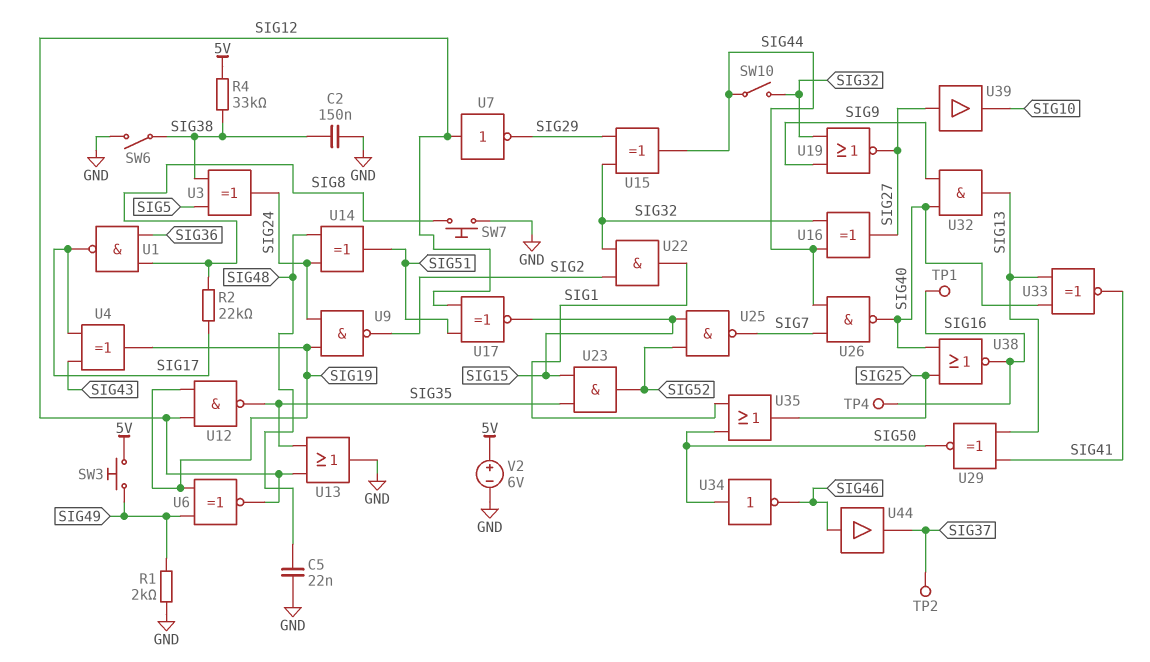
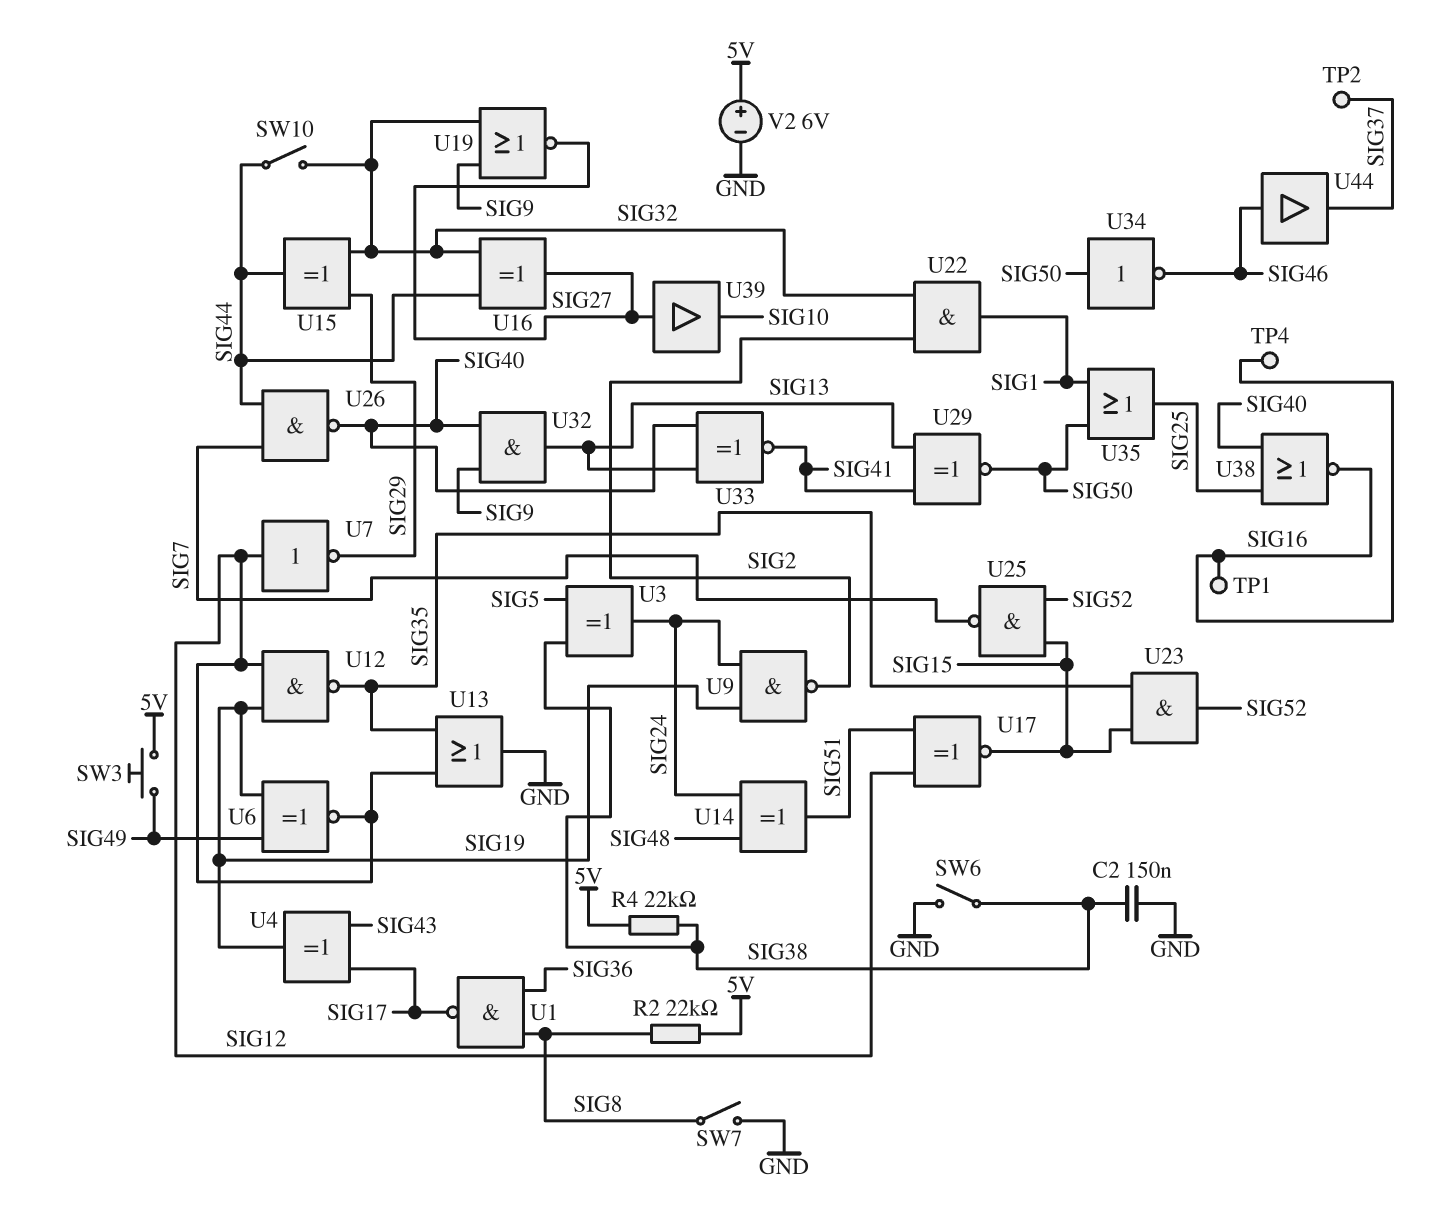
C5: 22nF (GND, SIG48) -> none
R1: 2k (GND, SIG49) -> none
R2: 22k (SIG8, SIG17) -> 22k (5V, SIG8)
R4: 33k (5V, SIG38) -> 22k (5V, SIG38)
SW7: button (GND, SIG8) -> switch (GND, SIG8)

